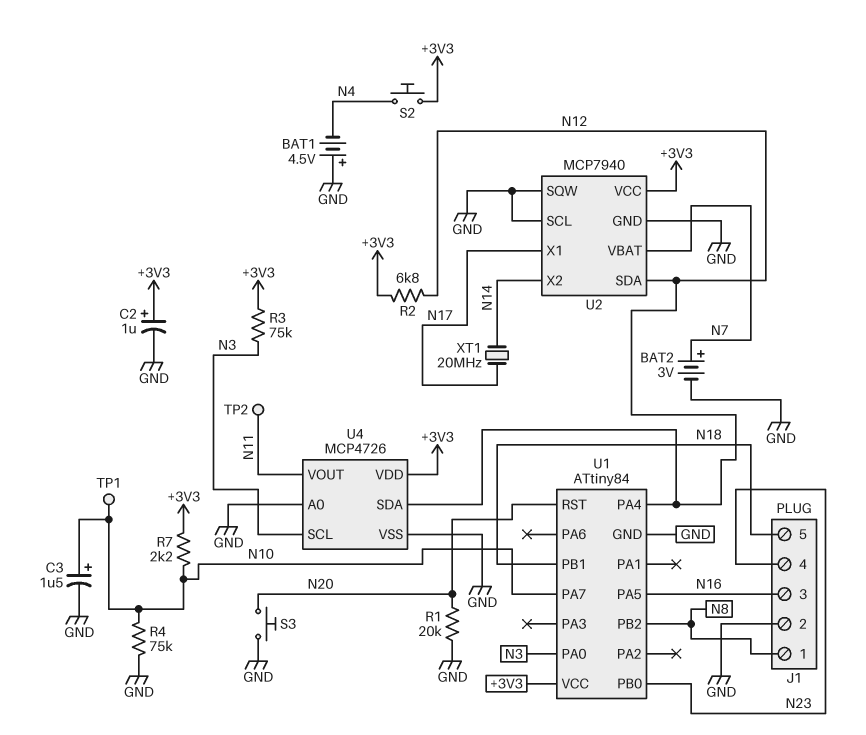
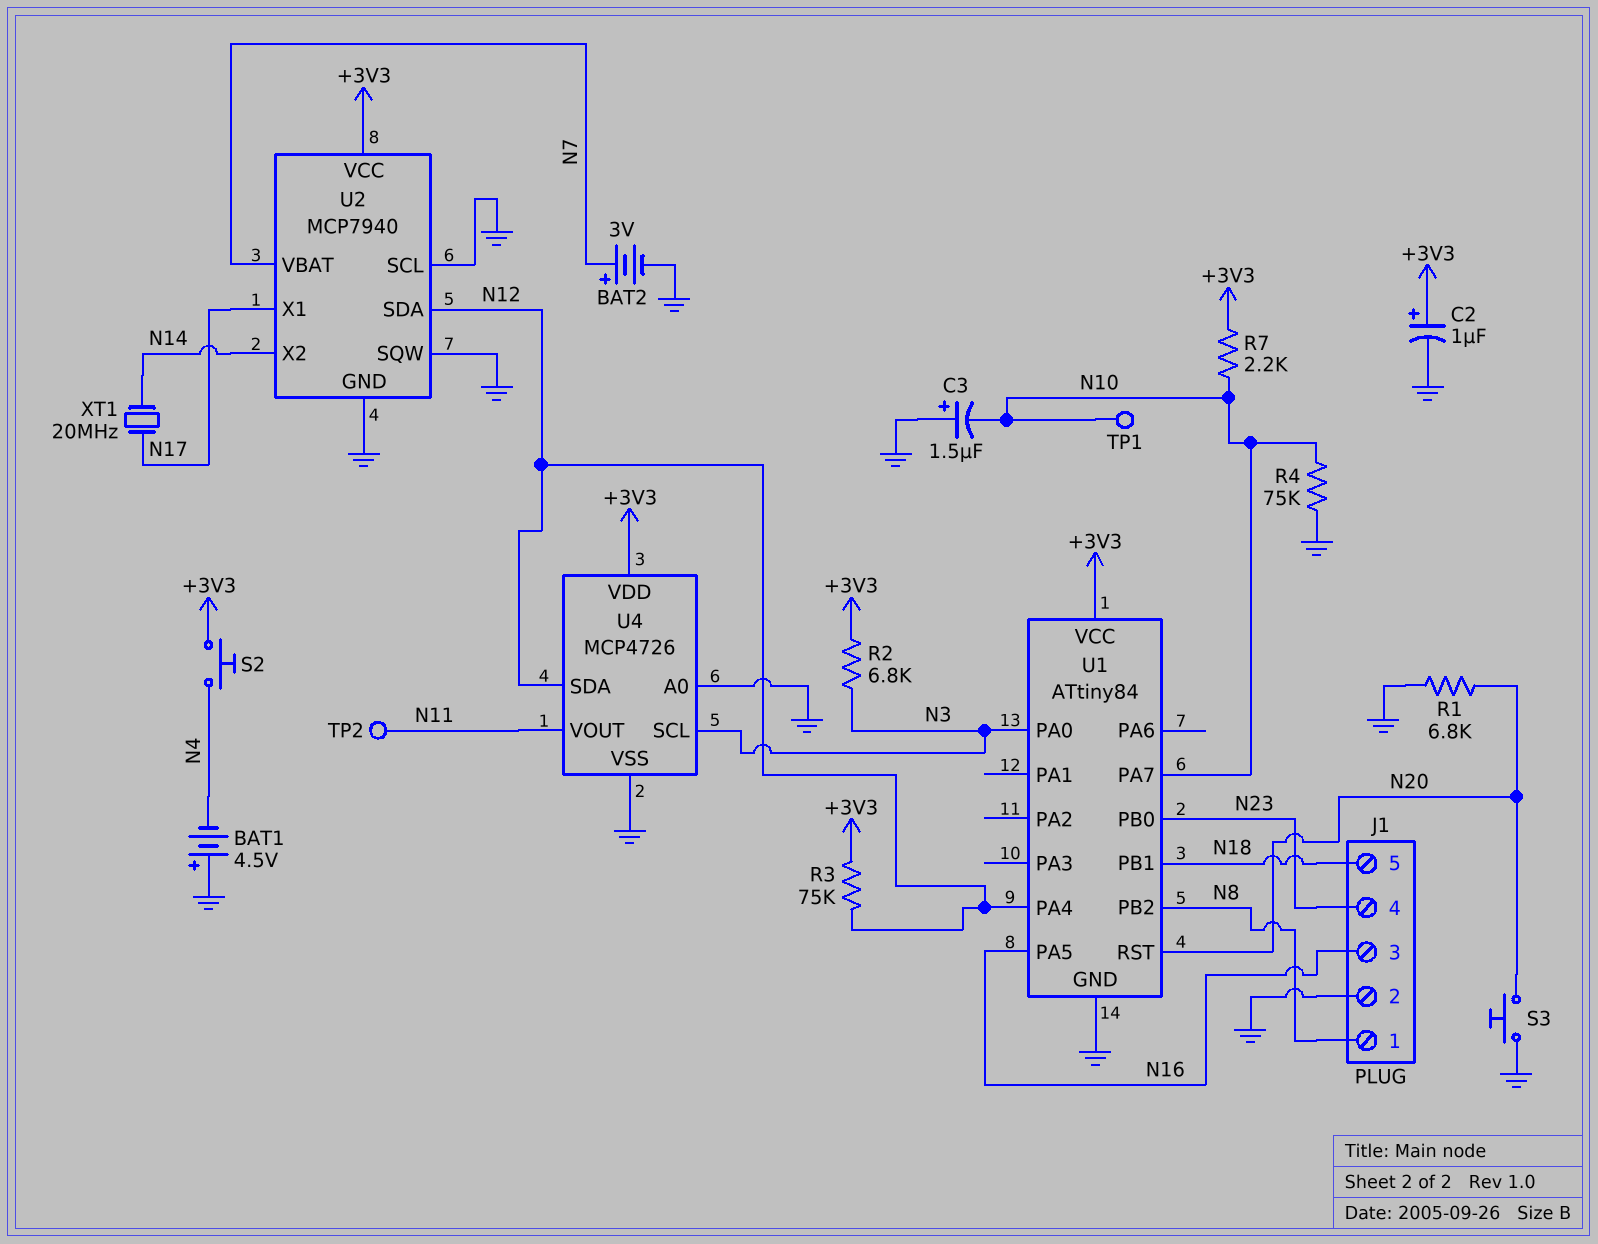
C3: 1.5uF (plus N10, minus GND) -> 1.5uF (plus GND, minus N10)
R1: 20k (GND, N20) -> 6.8k (GND, N20)
R2: 6.8k (+3V3, N12) -> 6.8k (+3V3, N3)
R3: 75k (+3V3, N3) -> 75k (+3V3, N12)

